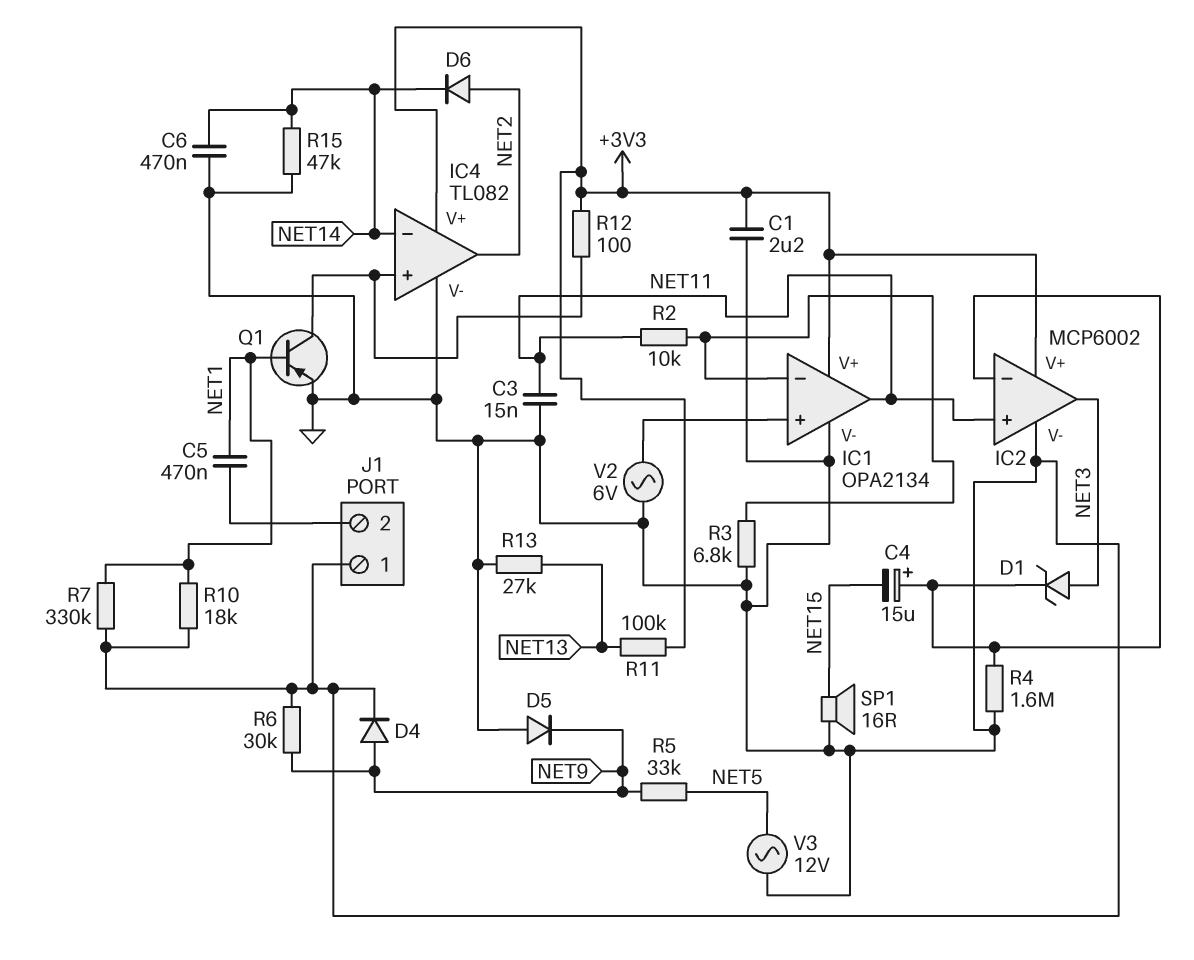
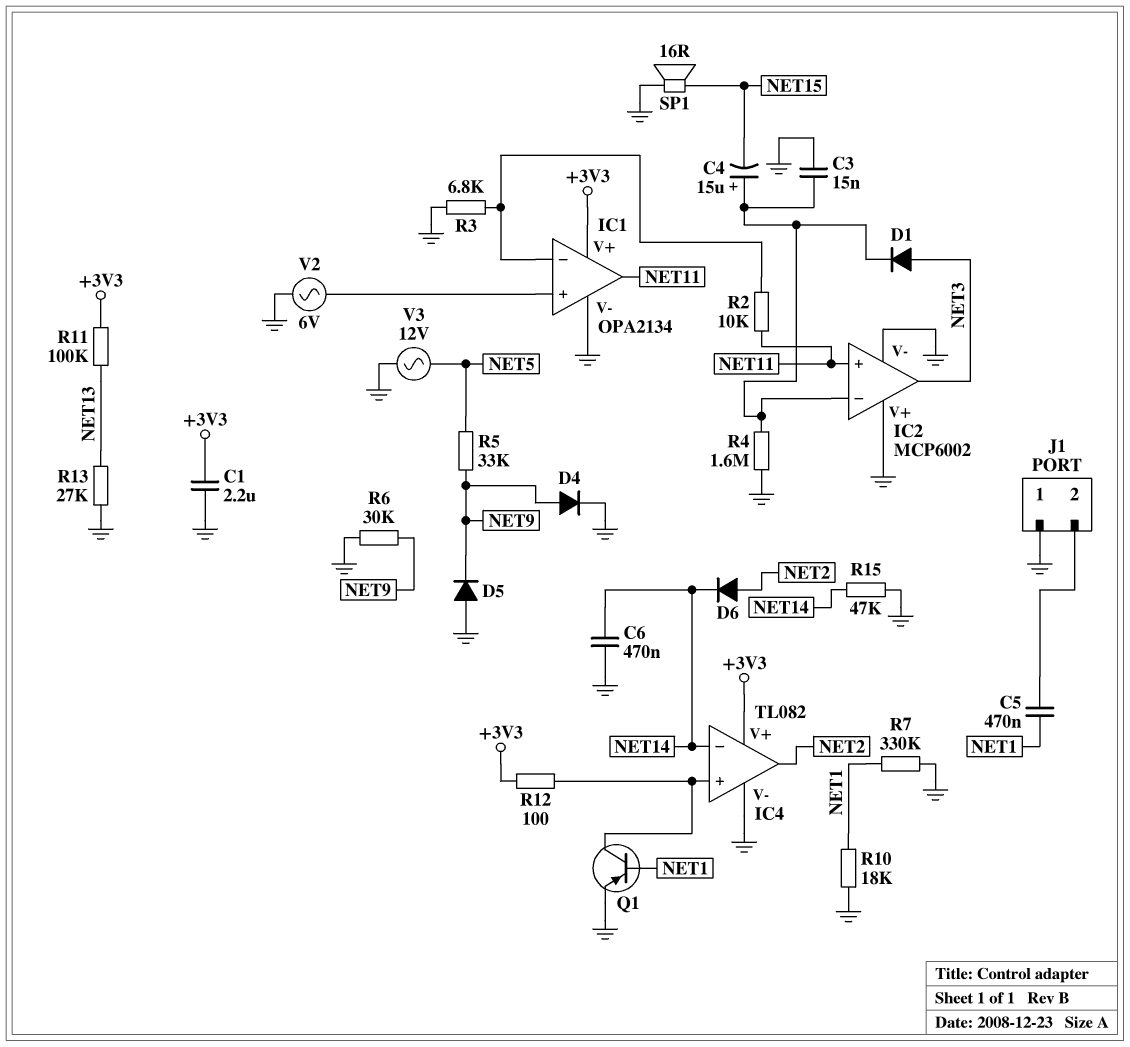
C3: 15nF (GND, NET11) -> 15nF (GND, IC2/in-)
D1: zener (A NET3, K IC2/in-) -> diode (A NET3, K IC2/in-)
IC2 pin V+: +3V3 -> GND

